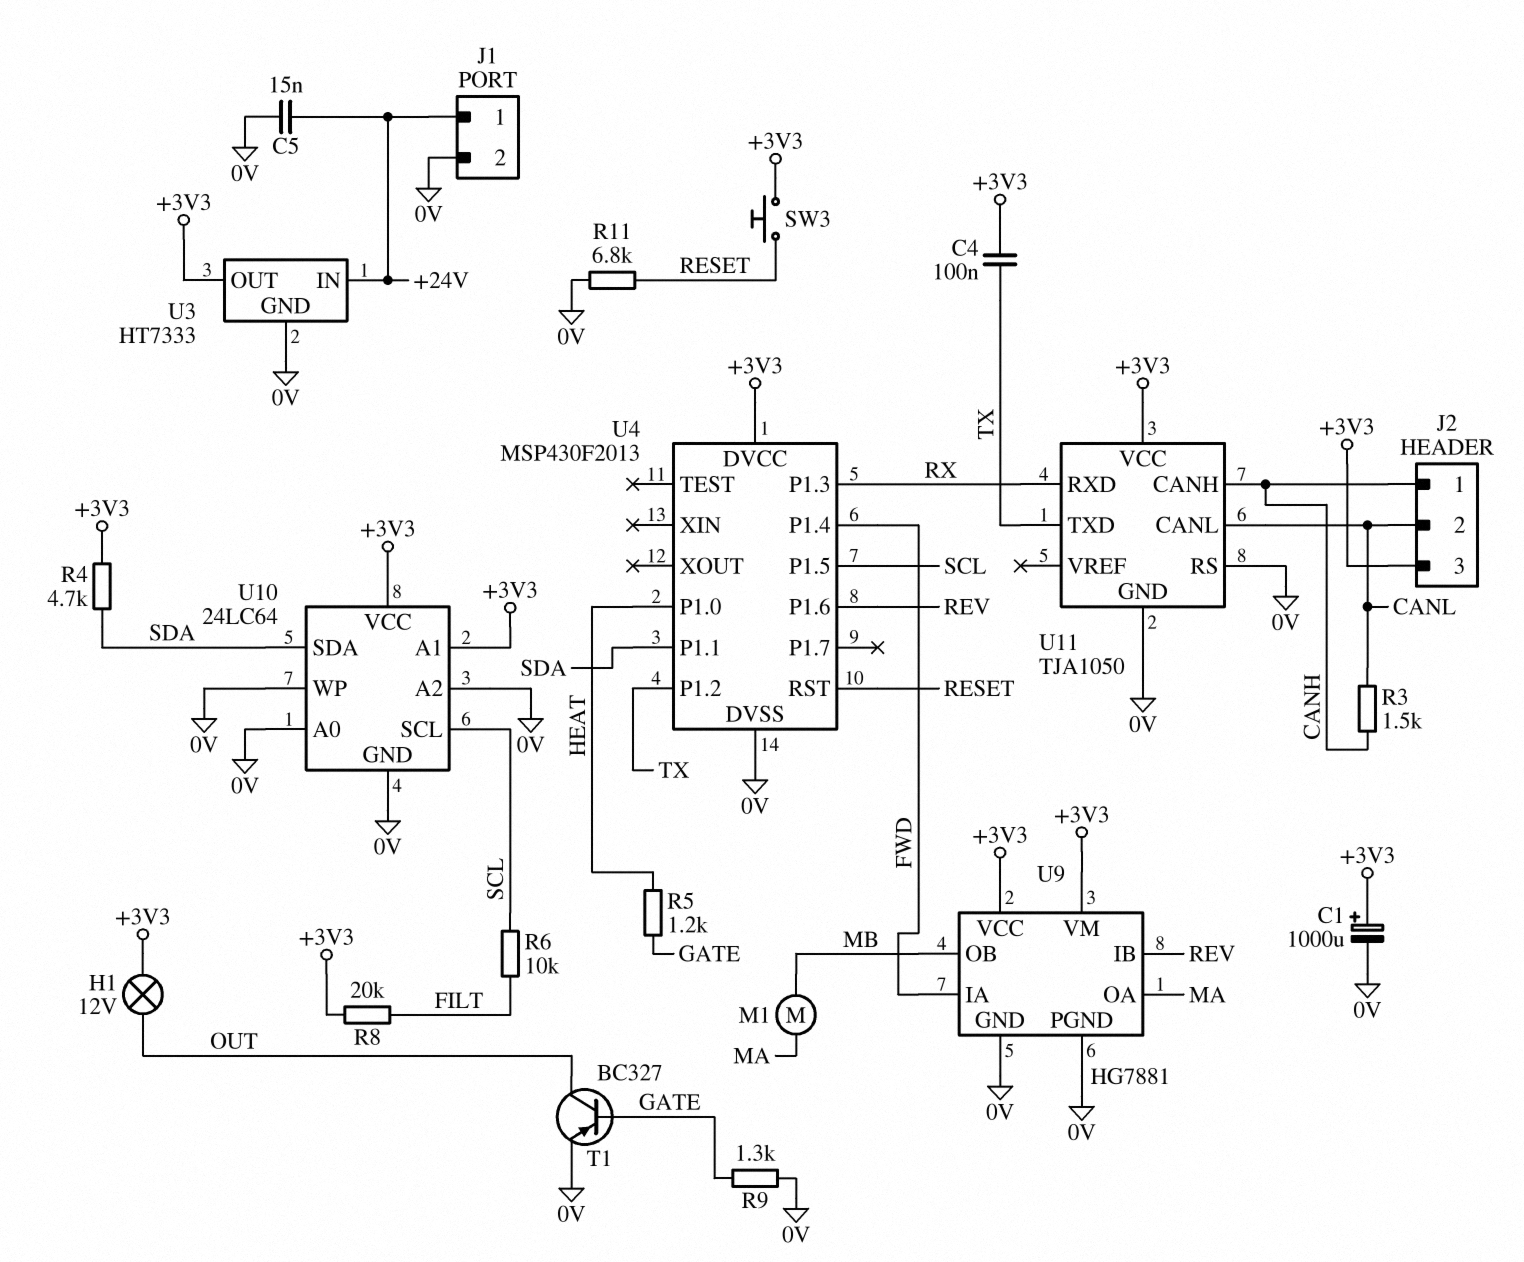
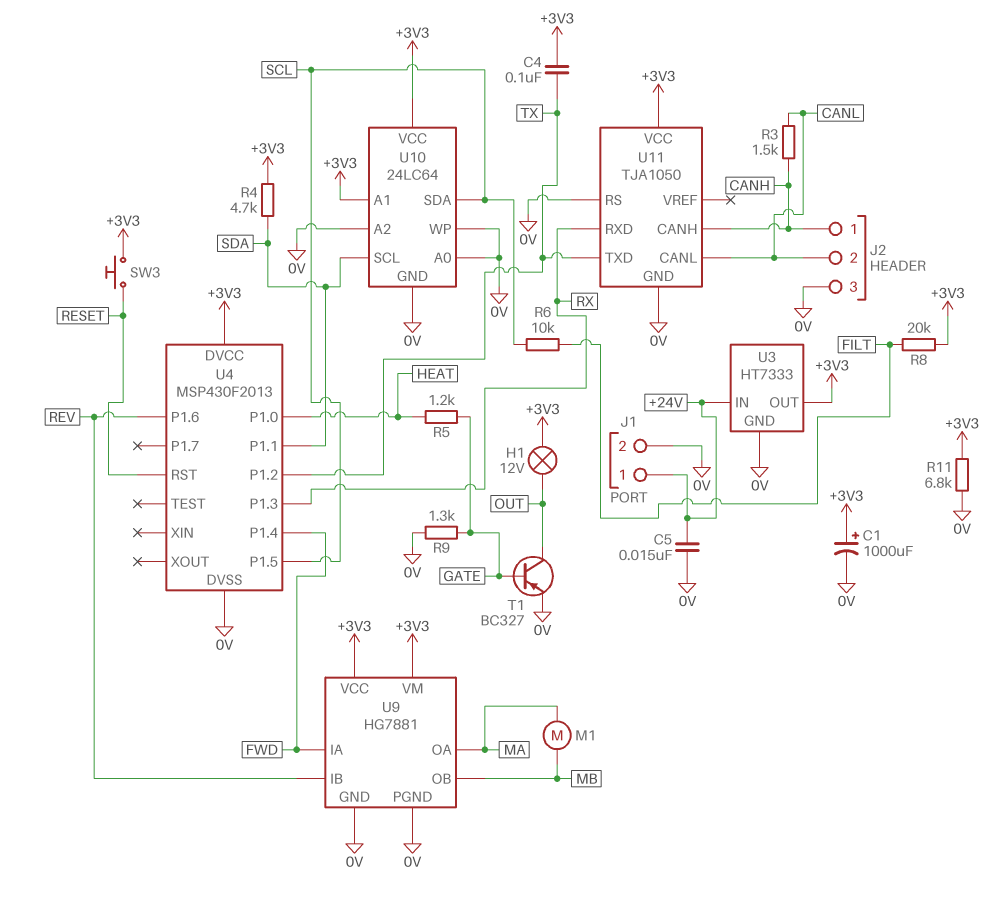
J2 pin 3: +3V3 -> 0V
R11: 6.8k (0V, RESET) -> 6.8k (+3V3, 0V)
U10 pin SCL: SCL -> SDA
U10 pin SDA: SDA -> SCL

